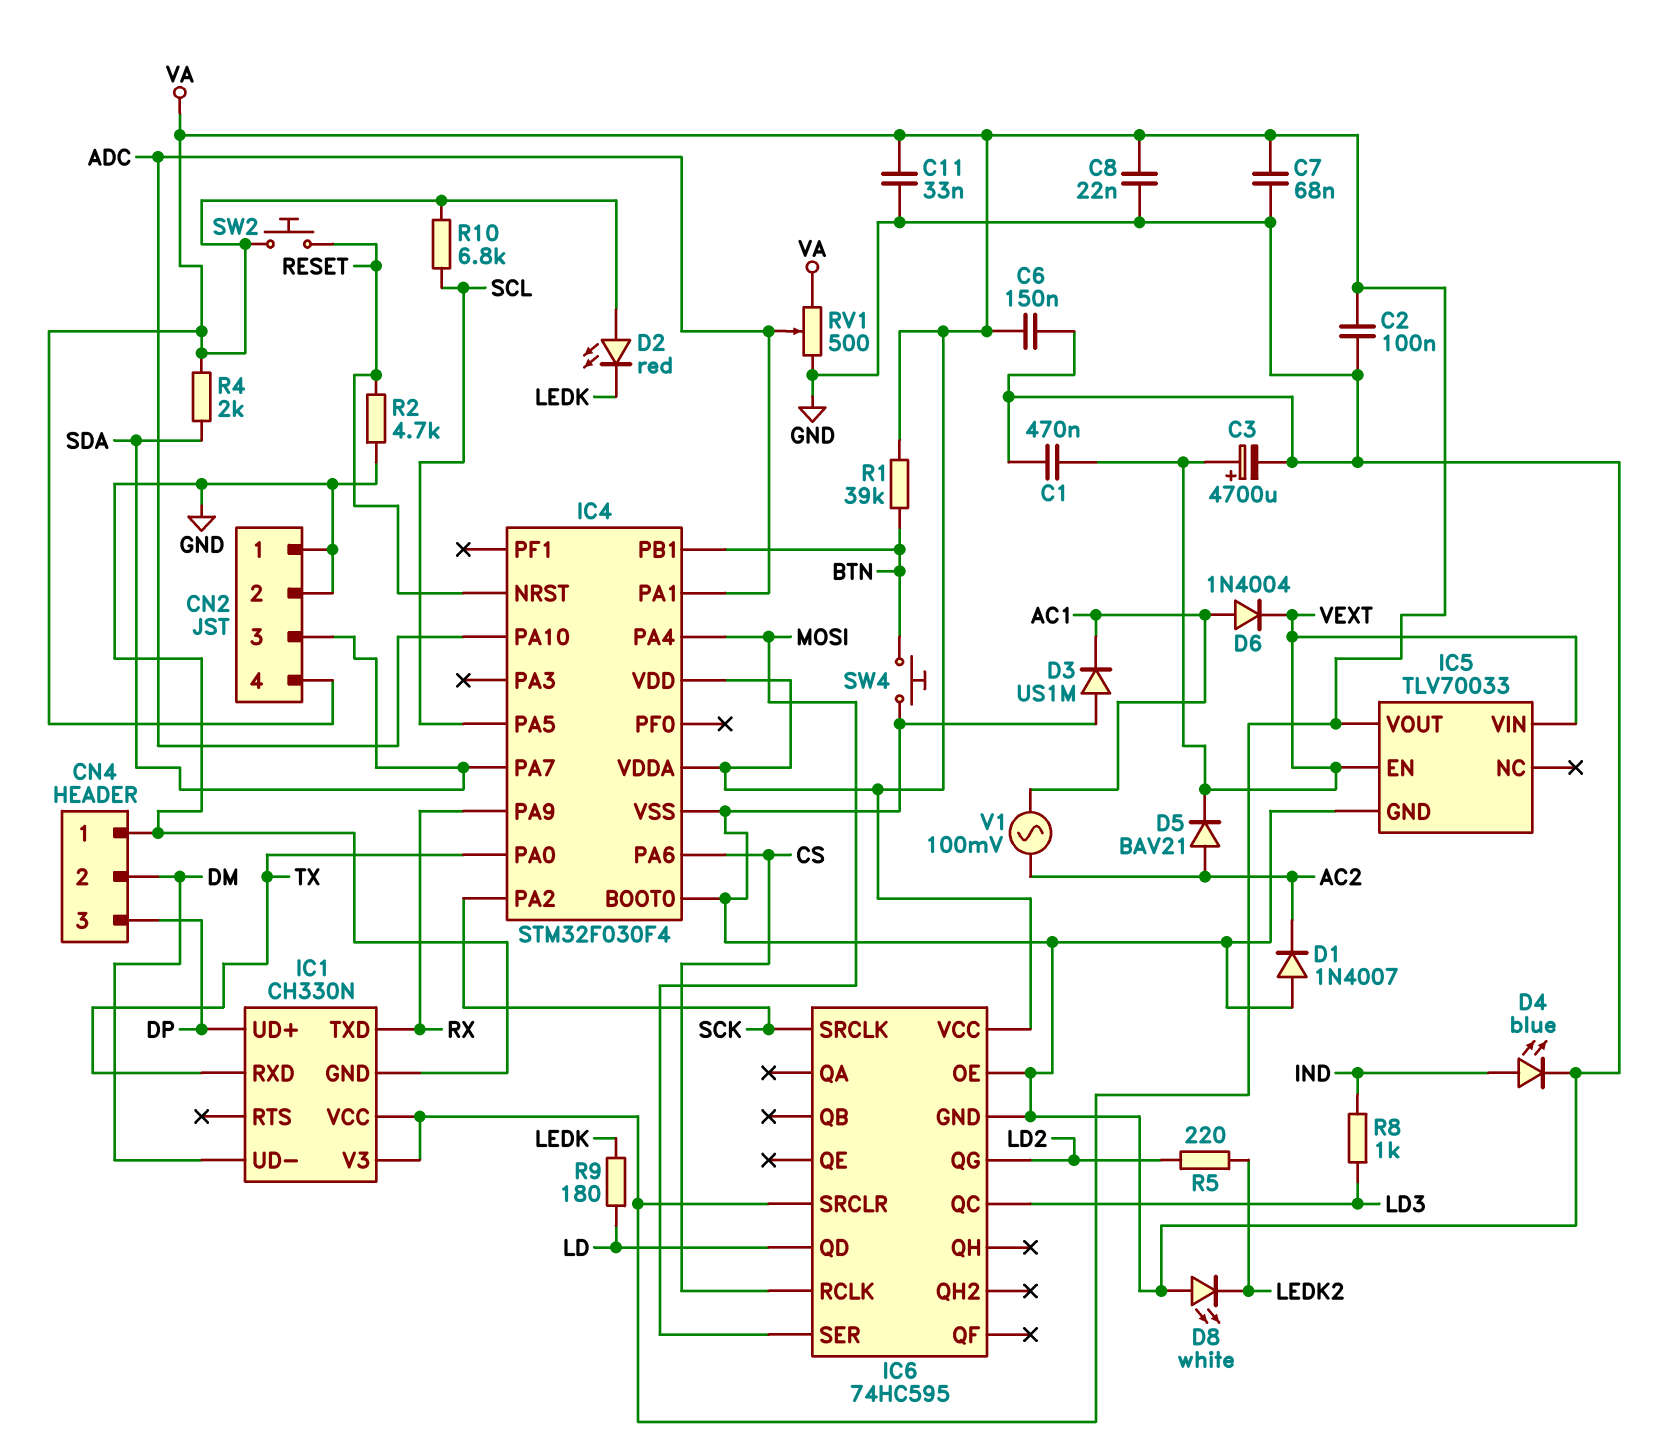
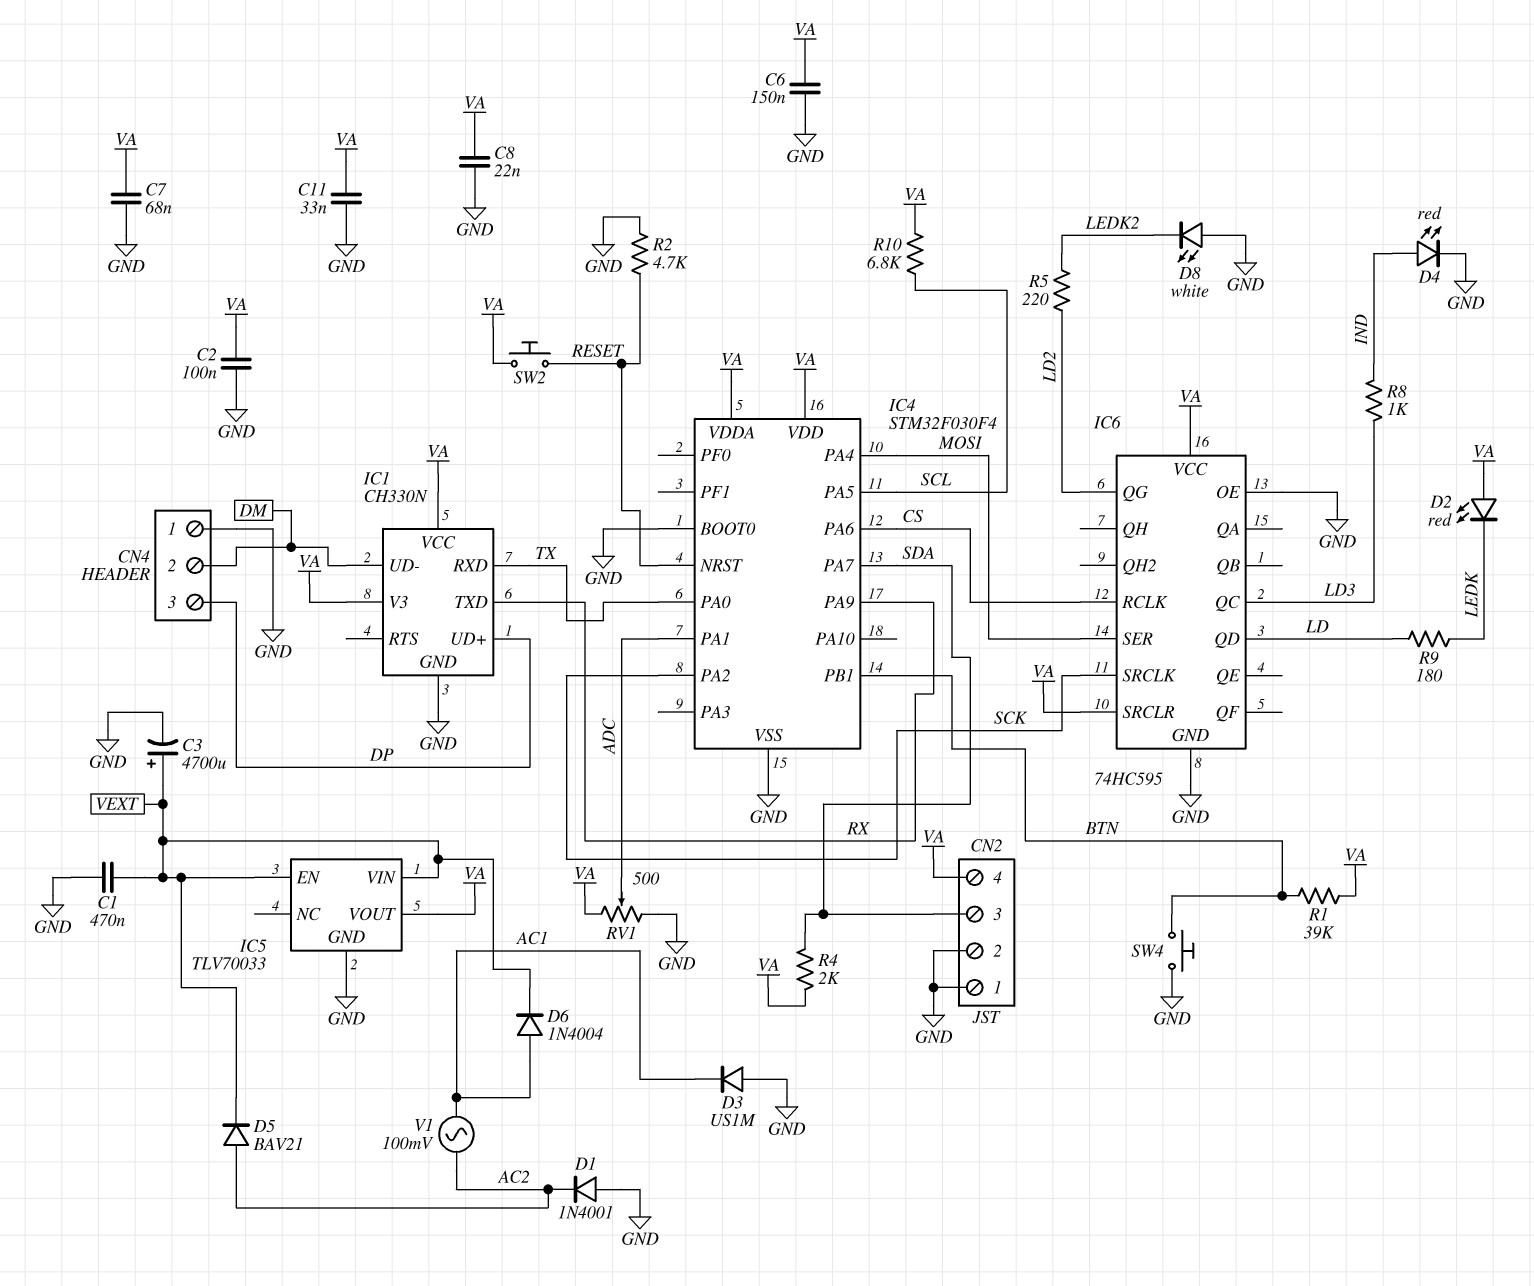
D1: diode 1N4007 (A GND, K AC2) -> diode 1N4001 (A GND, K AC2)
D4: LED blue (A IND, K GND) -> LED red (A IND, K GND)
IC4 pin PA10: ADC -> none

